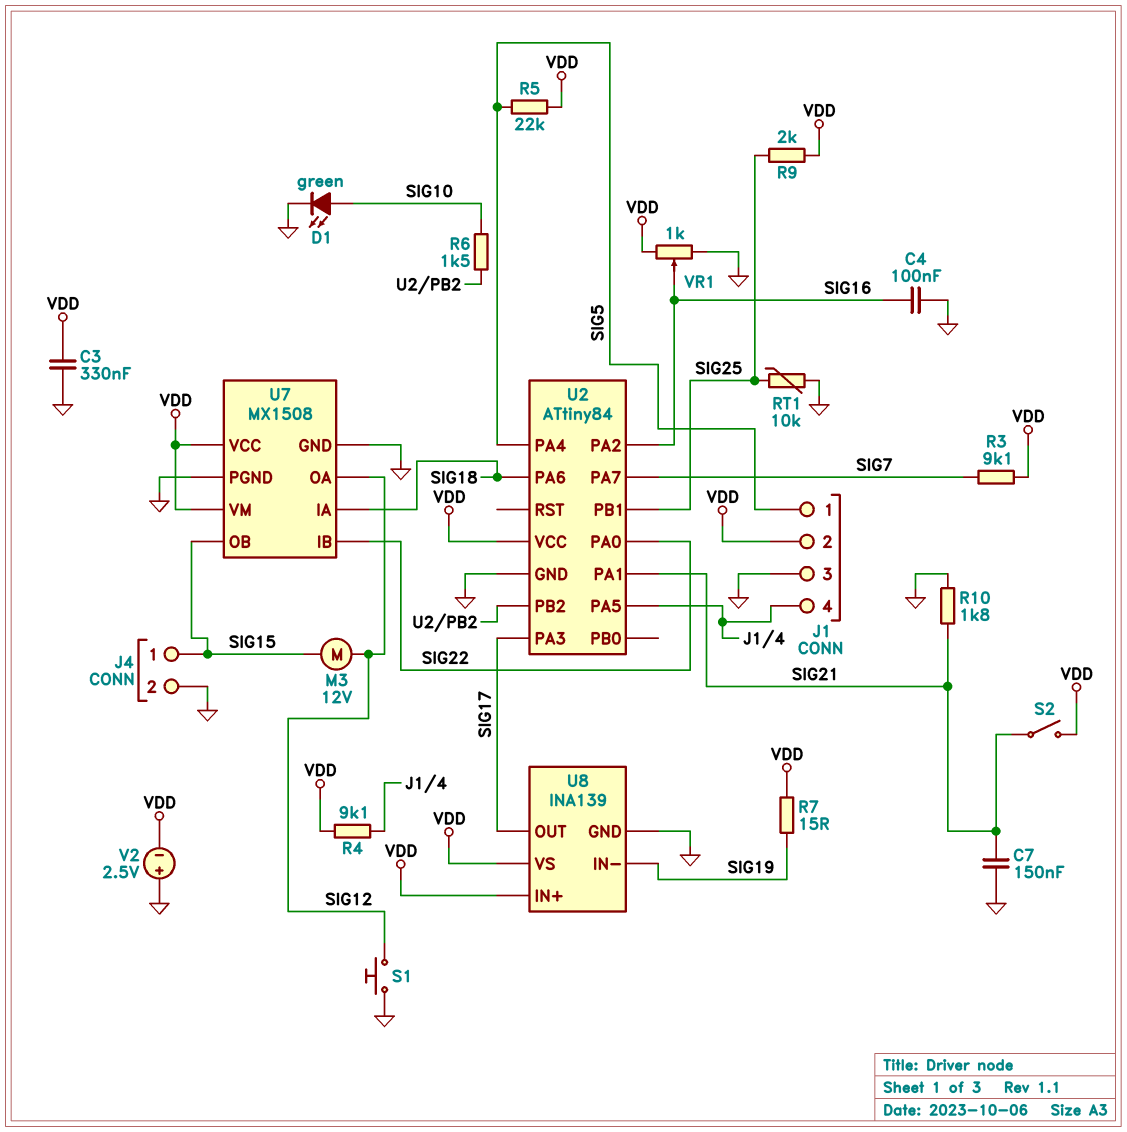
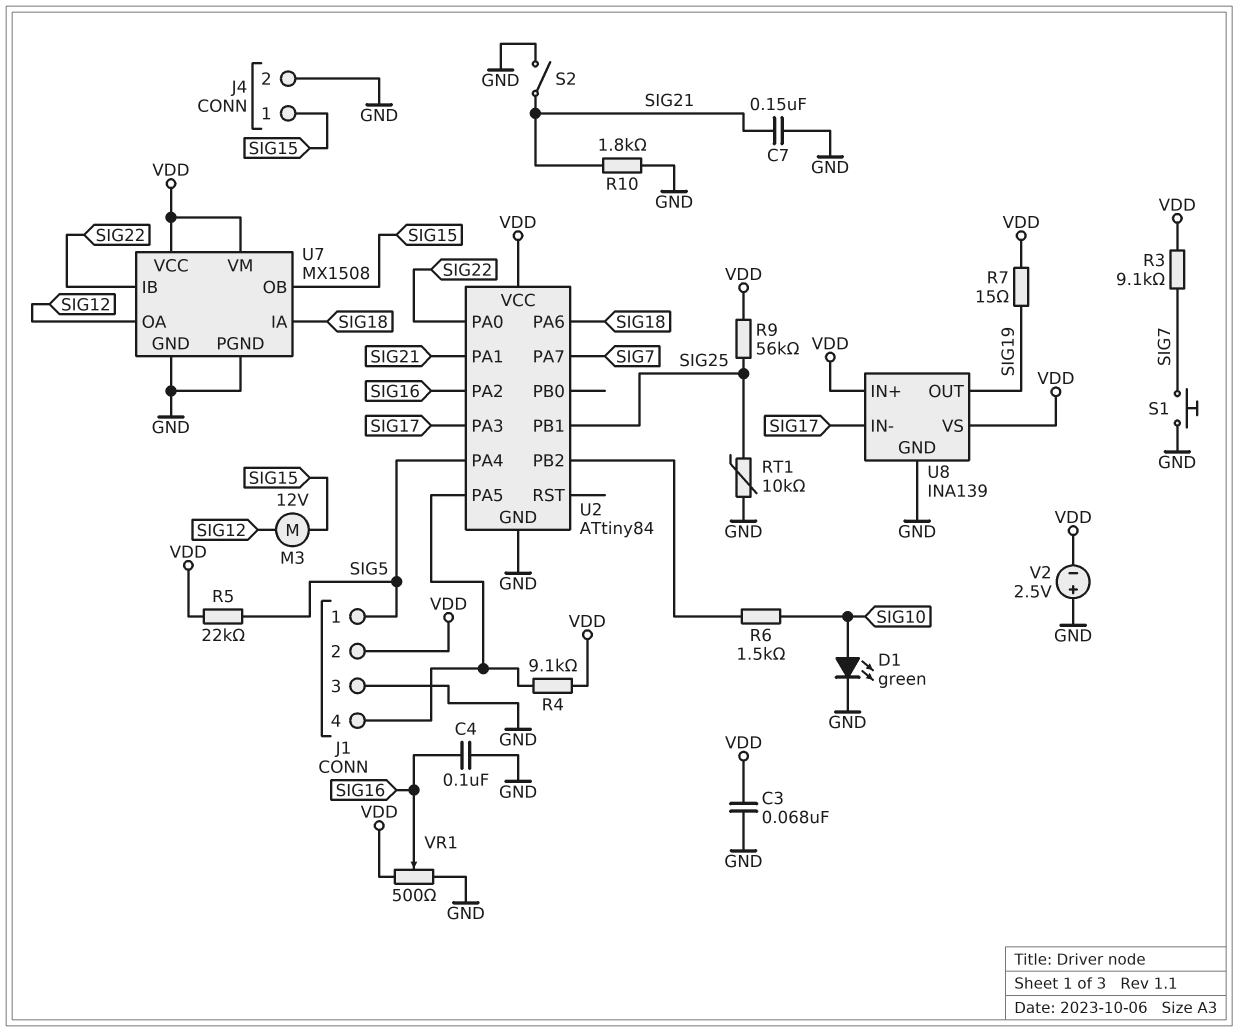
C3: 330nF (GND, VDD) -> 68nF (GND, VDD)
R9: 2k (SIG25, VDD) -> 56k (SIG25, VDD)
S1: button (GND, SIG12) -> button (GND, SIG7)
S2: switch (SIG21, VDD) -> switch (GND, SIG21)
U8 pin IN-: SIG19 -> SIG17
U8 pin OUT: SIG17 -> SIG19
VR1: 1k (GND, VDD, wiper SIG16) -> 500 (GND, VDD, wiper SIG16)

